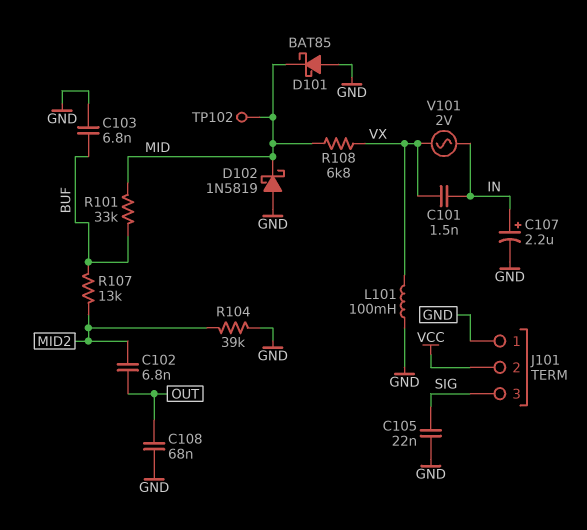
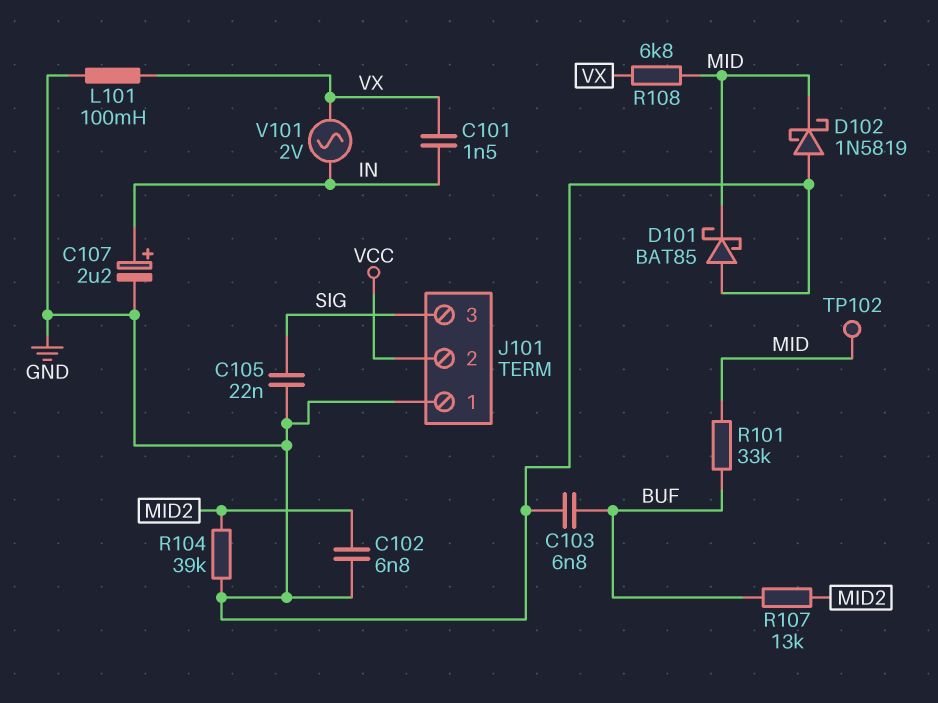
C102: 6.8nF (MID2, OUT) -> 6.8nF (GND, MID2)
C108: 68nF (GND, OUT) -> none

